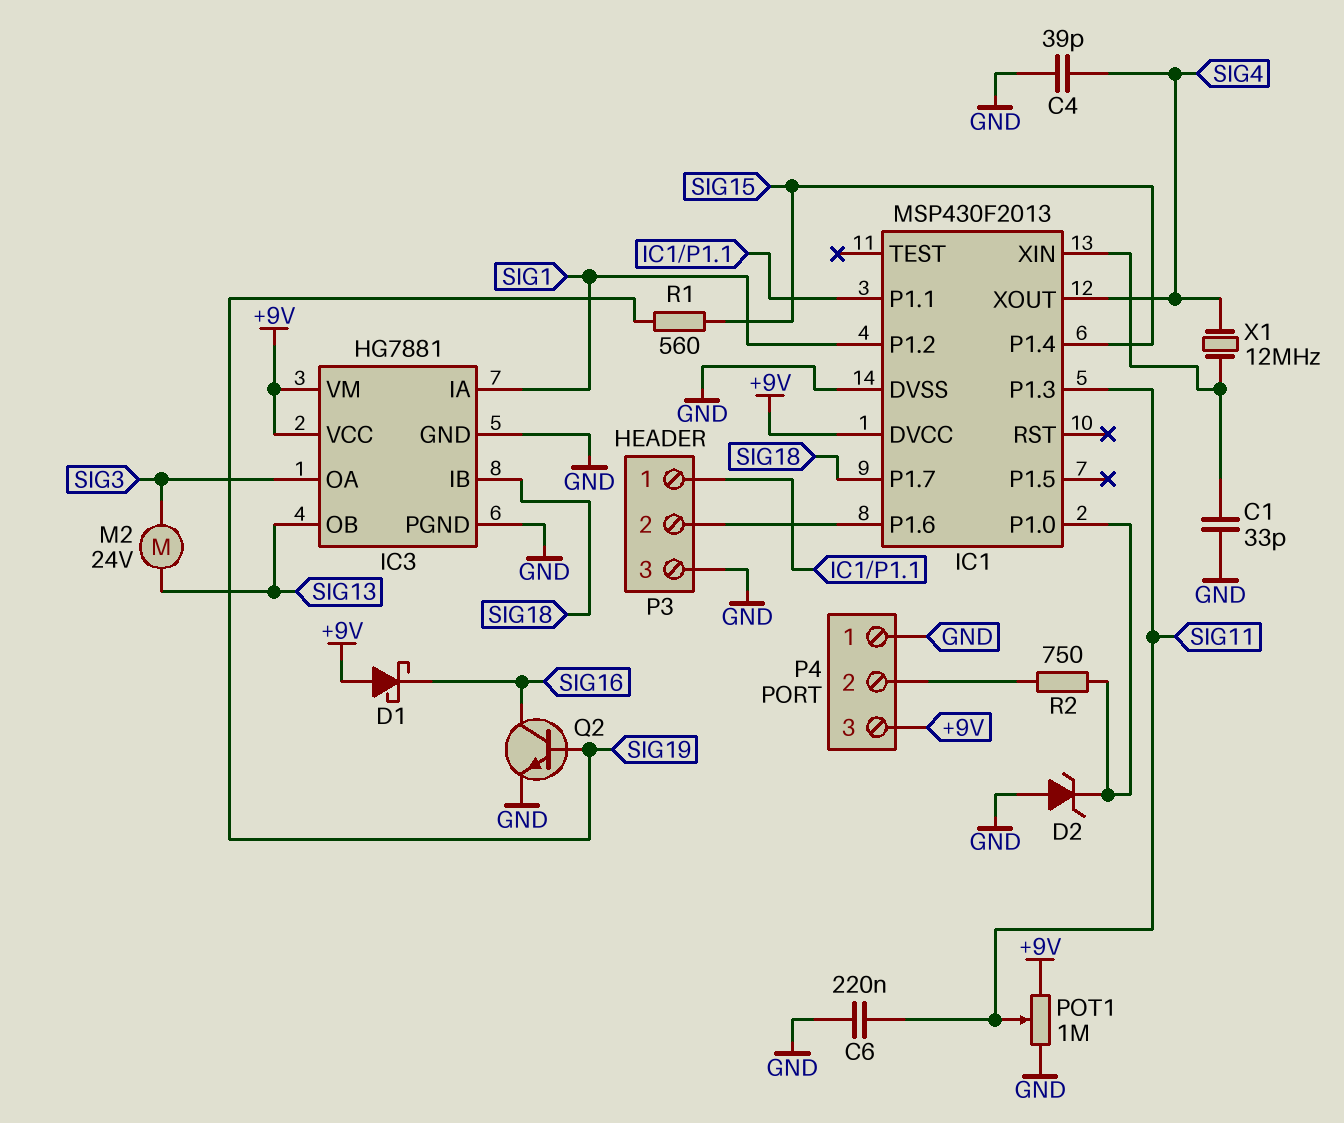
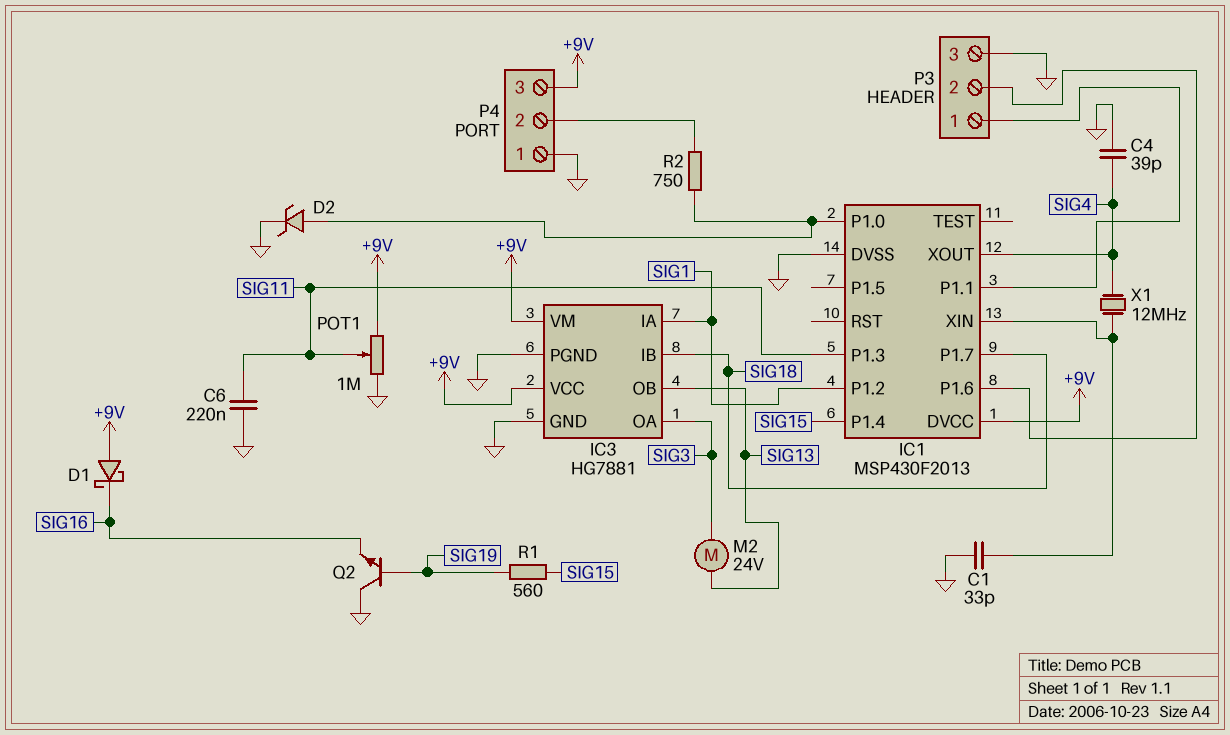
D2: zener (A GND, K IC1/P1.0) -> zener (A IC1/P1.0, K GND)
Q2: NPN (B SIG19, C SIG16, E GND) -> NPN (B SIG19, C GND, E SIG16)

